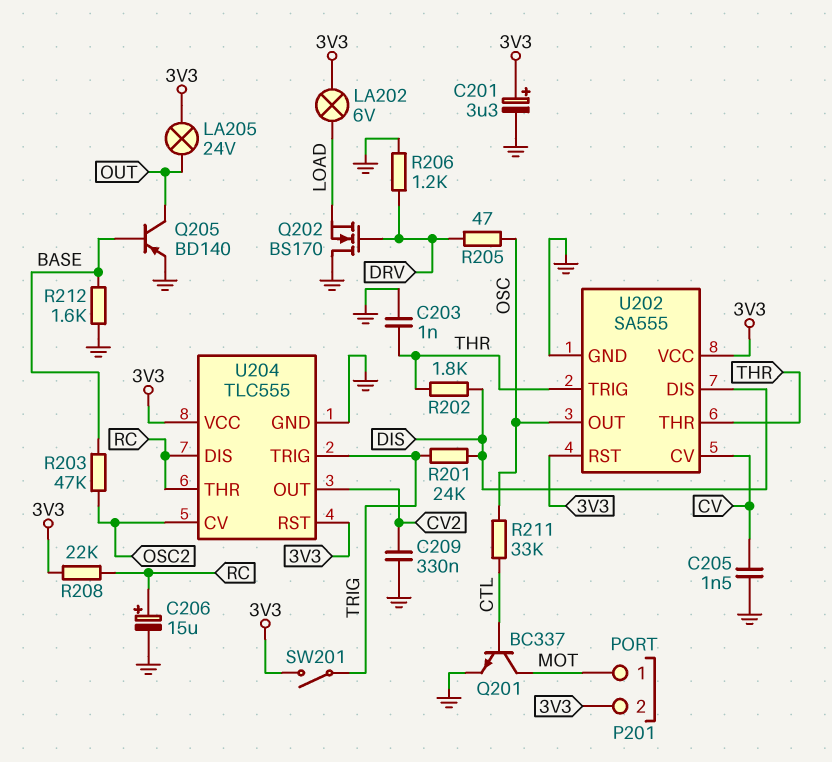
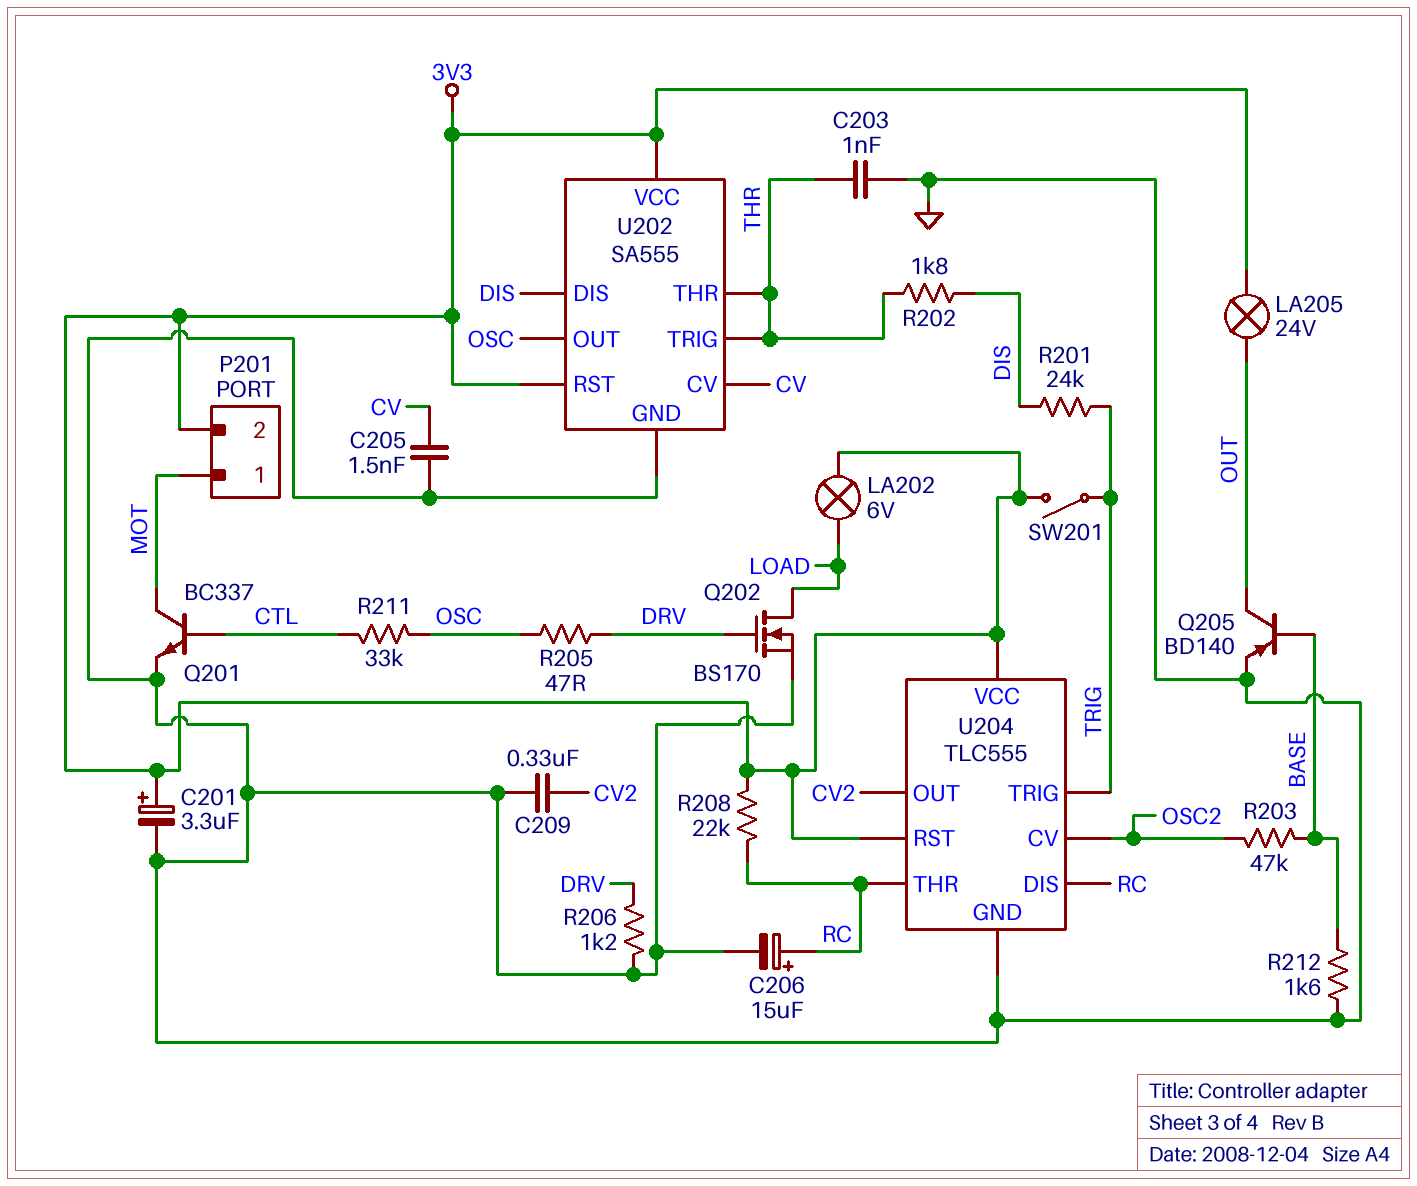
Q202: NMOS BS170 (G DRV, D GND, S LOAD) -> NMOS BS170 (G DRV, D LOAD, S GND)

